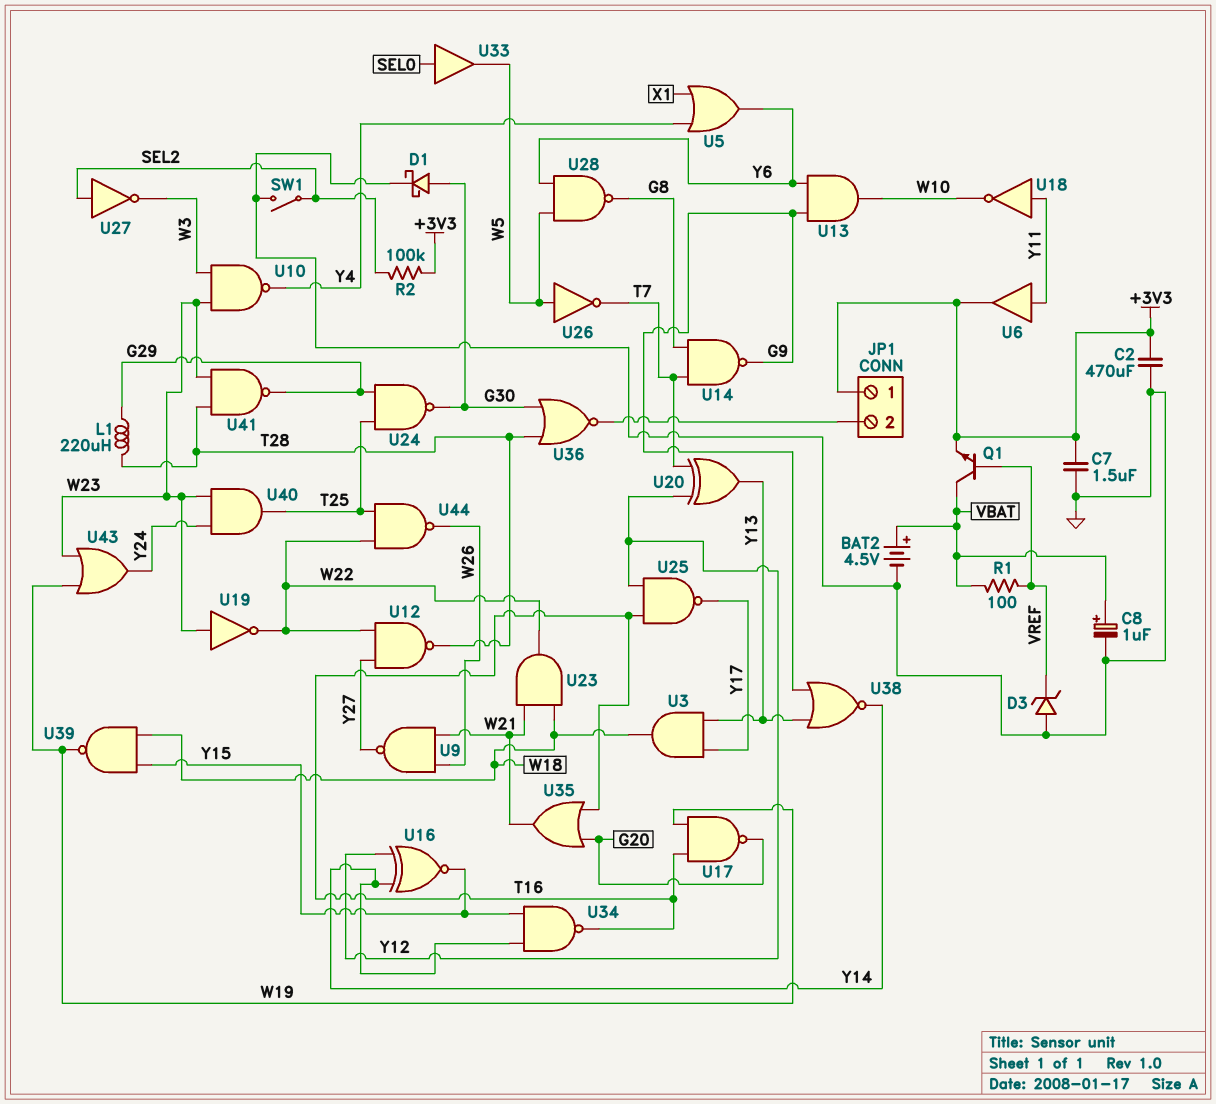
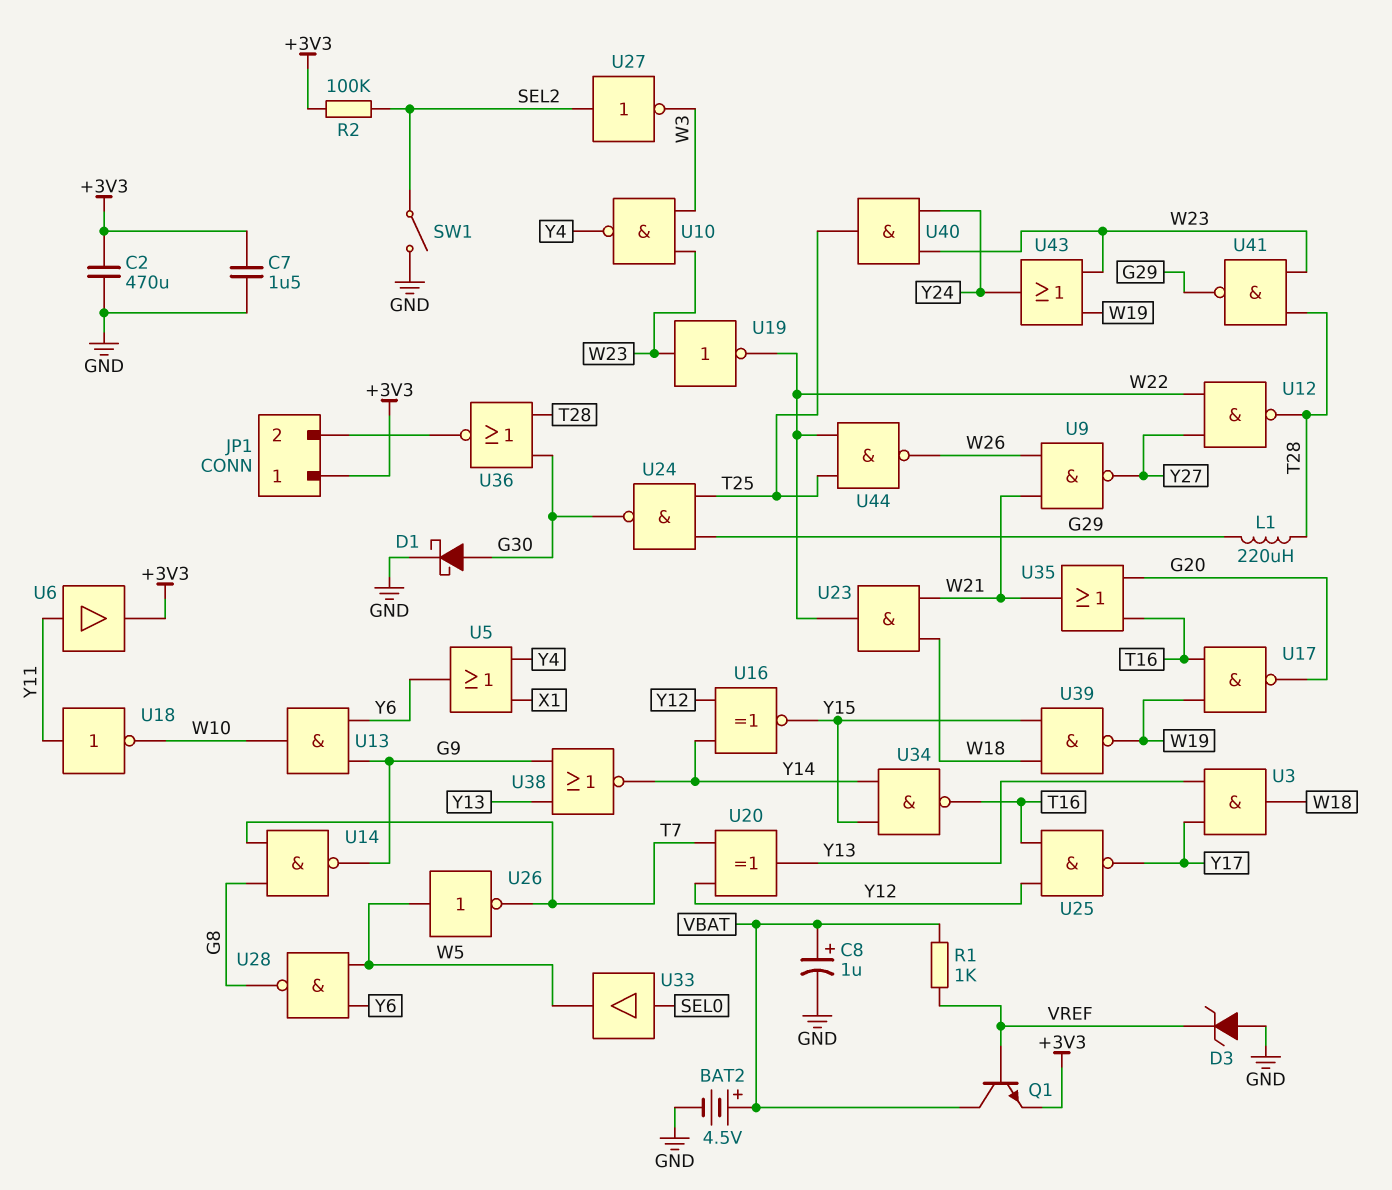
R1: 100 (VBAT, VREF) -> 1k (VBAT, VREF)

